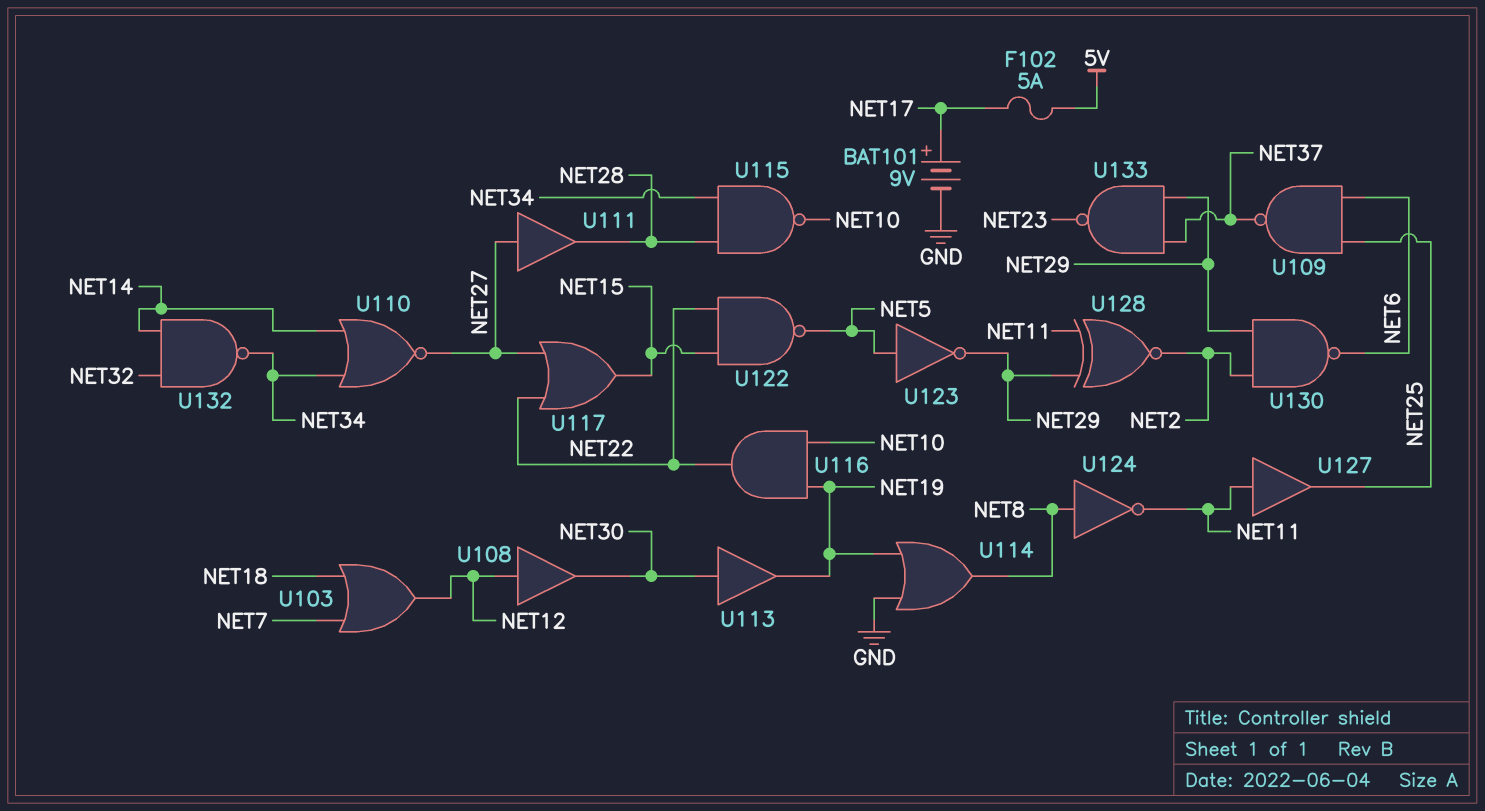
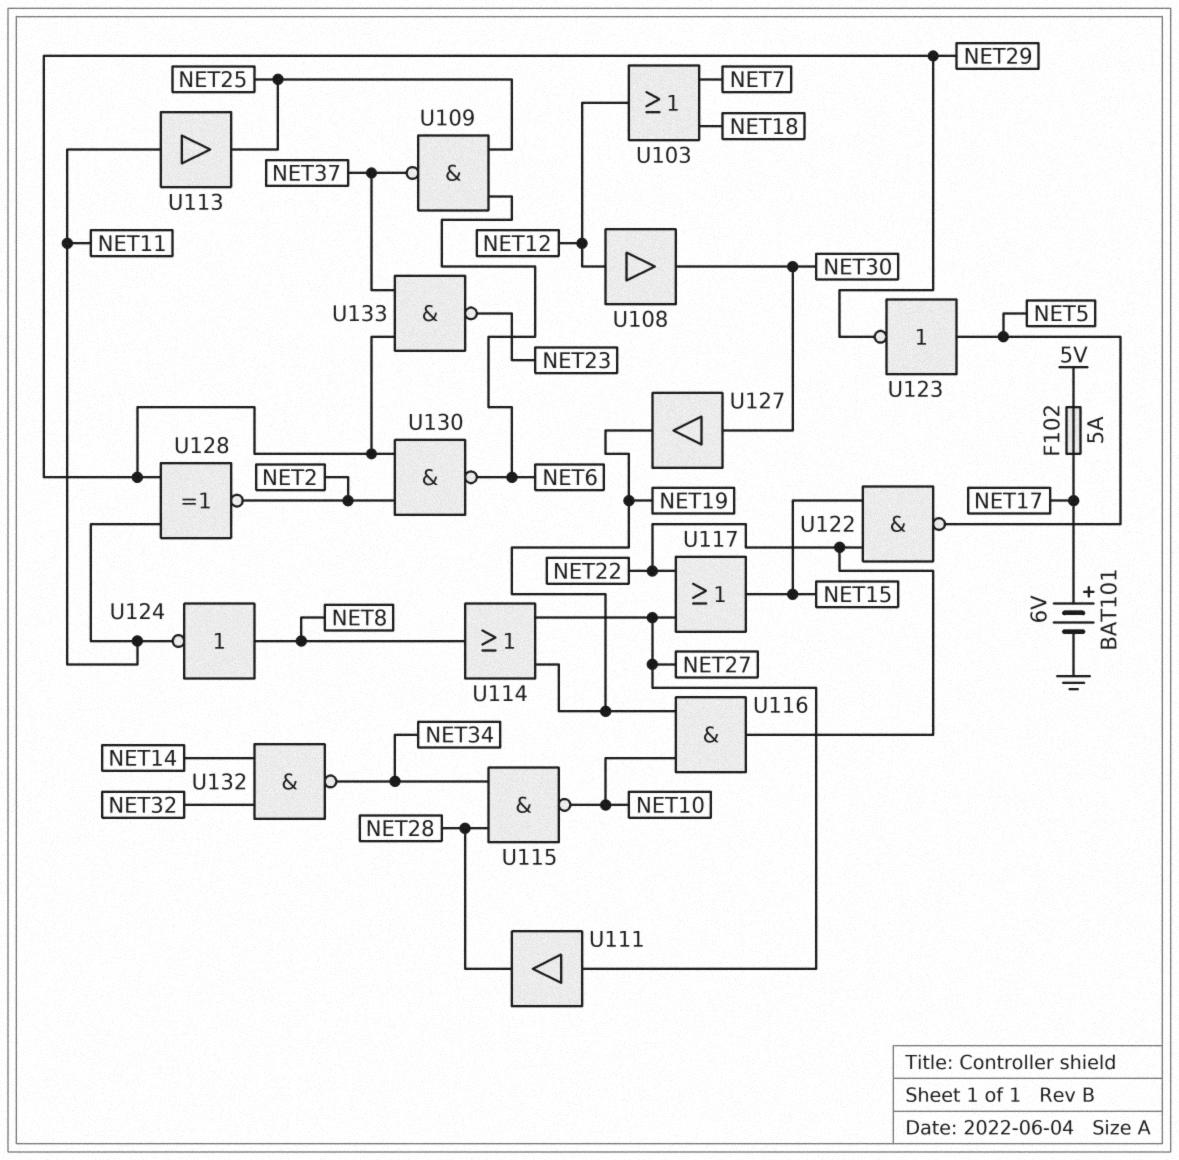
BAT101: 9V (plus NET17, minus GND) -> 6V (plus NET17, minus GND)
U110: NOR (in NET14, in NET34, out NET27) -> none
U113: buffer (in NET30, out NET19) -> buffer (in NET11, out NET25)
U114: OR (in GND, in NET19, out NET8) -> OR (in NET19, in NET27, out NET8)
U127: buffer (in NET11, out NET25) -> buffer (in NET30, out NET19)

